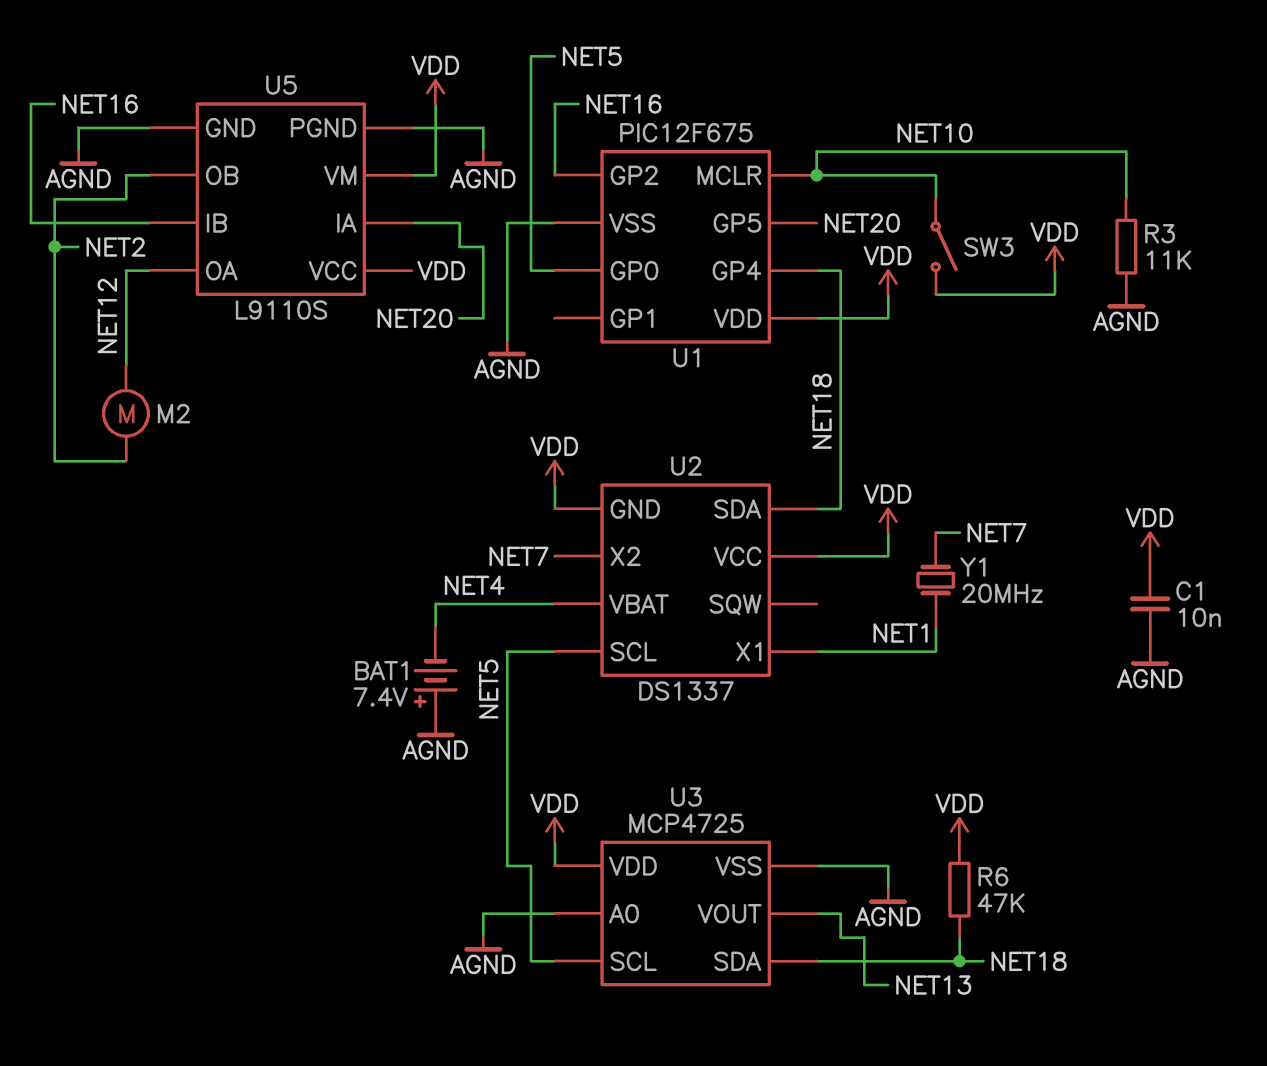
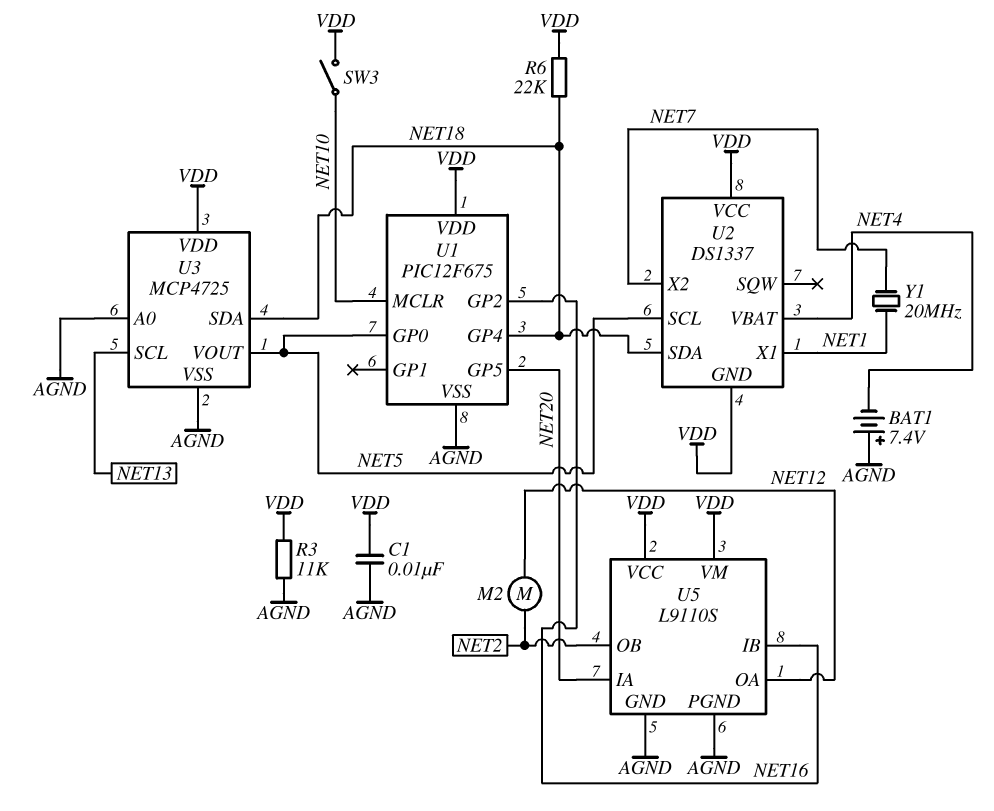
R3: 11k (AGND, NET10) -> 11k (AGND, VDD)
R6: 47k (NET18, VDD) -> 22k (NET18, VDD)
U3 pin SCL: NET5 -> NET13
U3 pin VOUT: NET13 -> NET5

